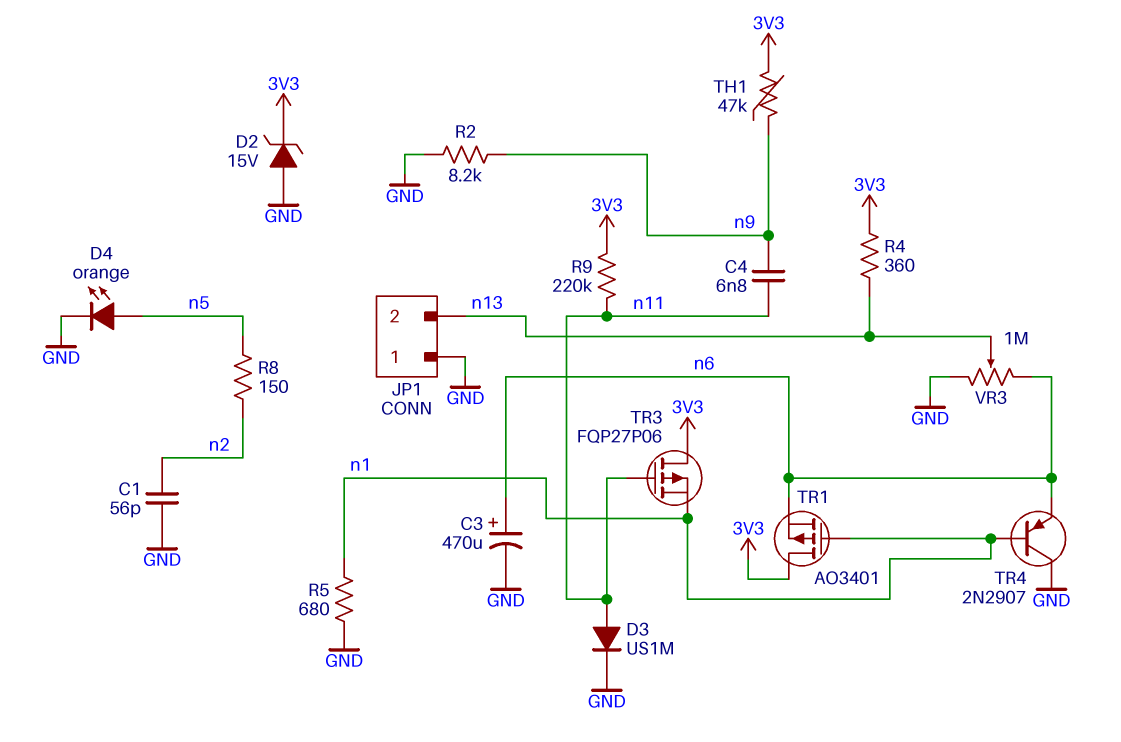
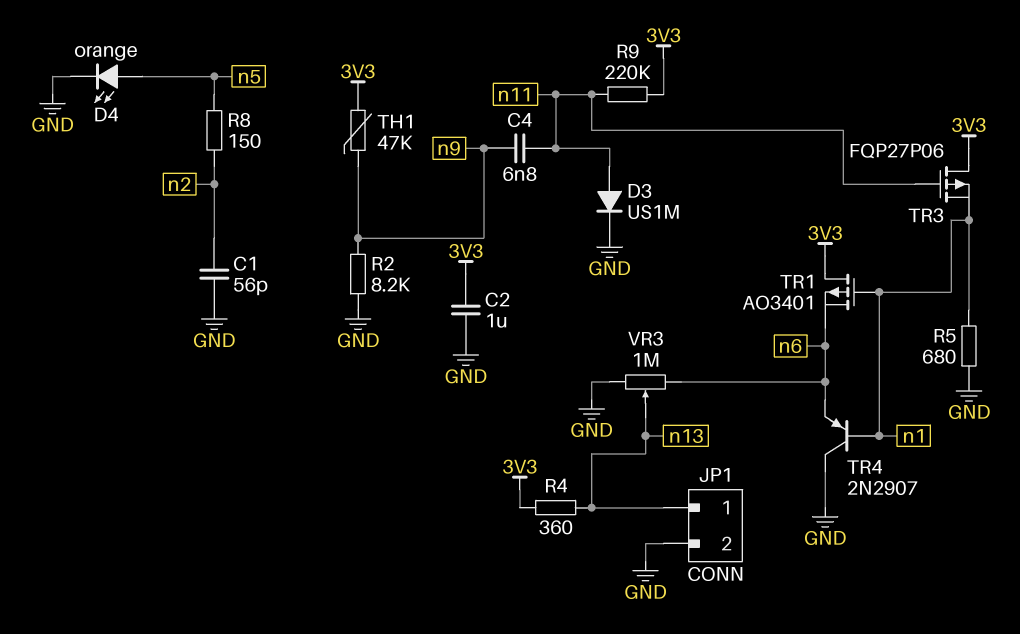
C2: none -> 1uF (3V3, GND)
C3: 470uF (plus n6, minus GND) -> none
D2: zener 15V (A GND, K 3V3) -> none
JP1 pin 1: GND -> n13
JP1 pin 2: n13 -> GND

